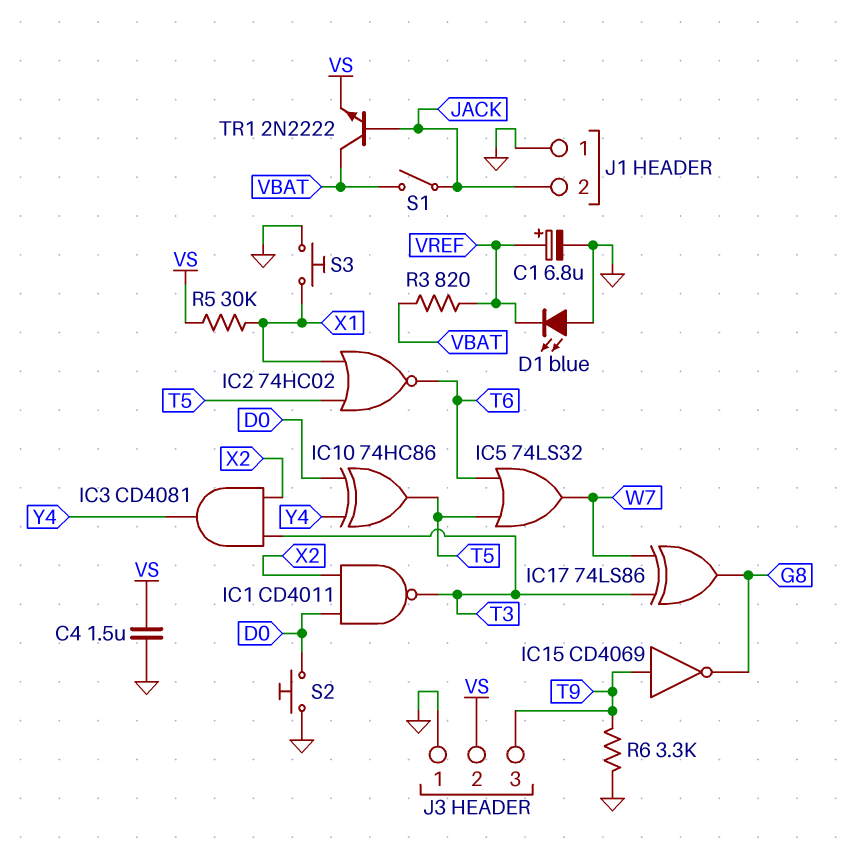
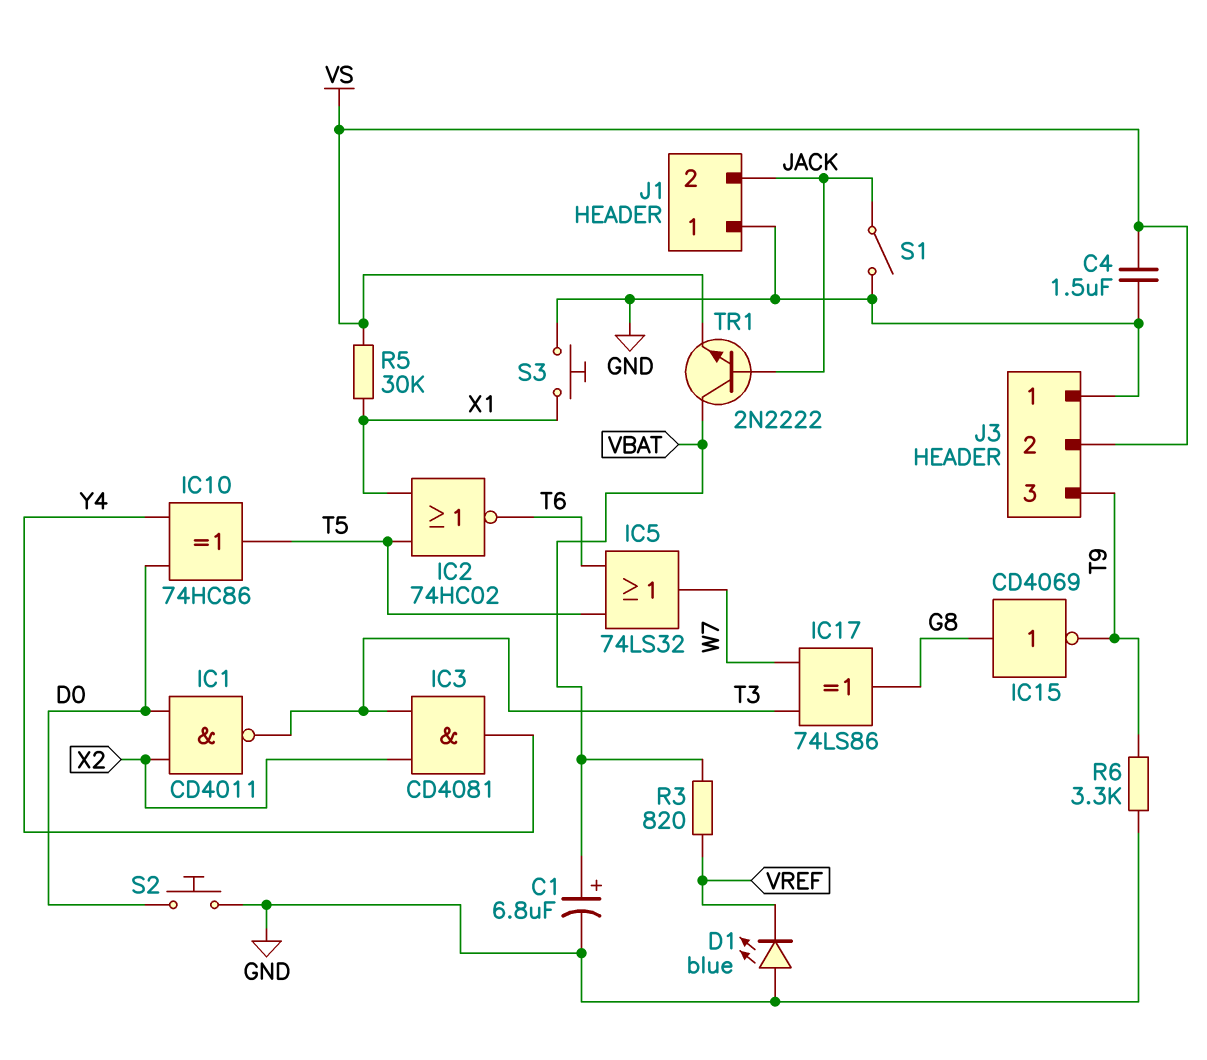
C1: 6.8uF (plus VREF, minus GND) -> 6.8uF (plus VBAT, minus GND)
IC15: NOT CD4069 (in T9, out G8) -> NOT CD4069 (in G8, out T9)
S1: switch (JACK, VBAT) -> switch (GND, JACK)

